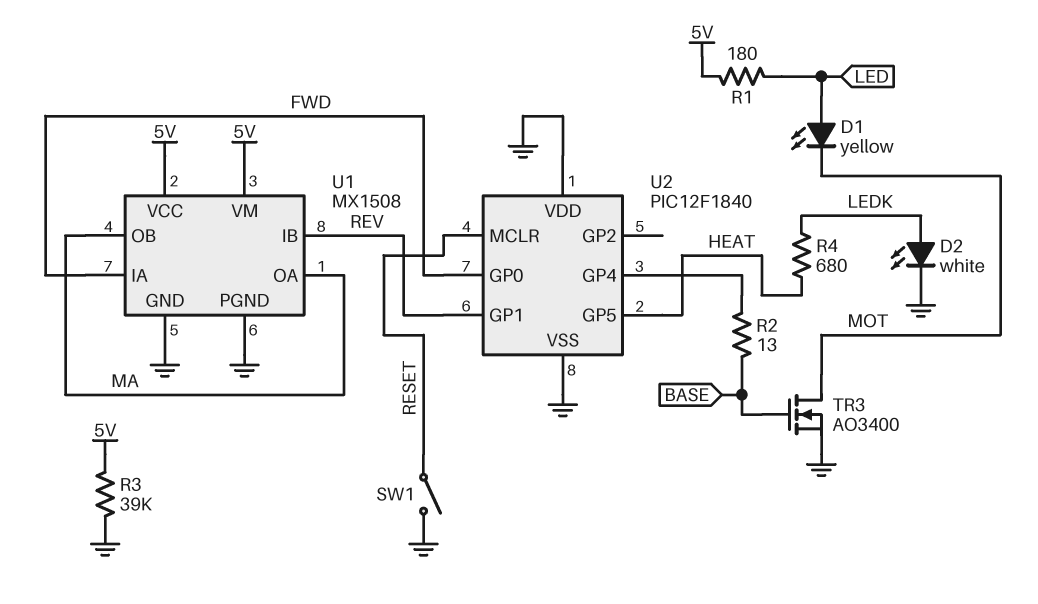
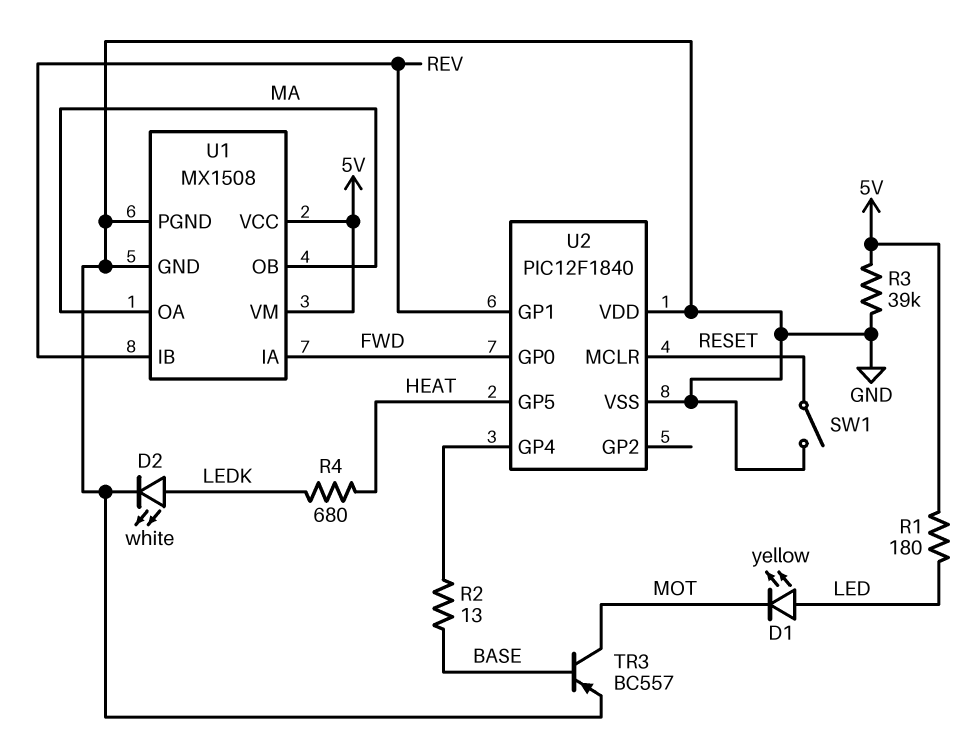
TR3: NMOS AO3400 (G BASE, D MOT, S GND) -> PNP BC557 (B BASE, C MOT, E GND)

